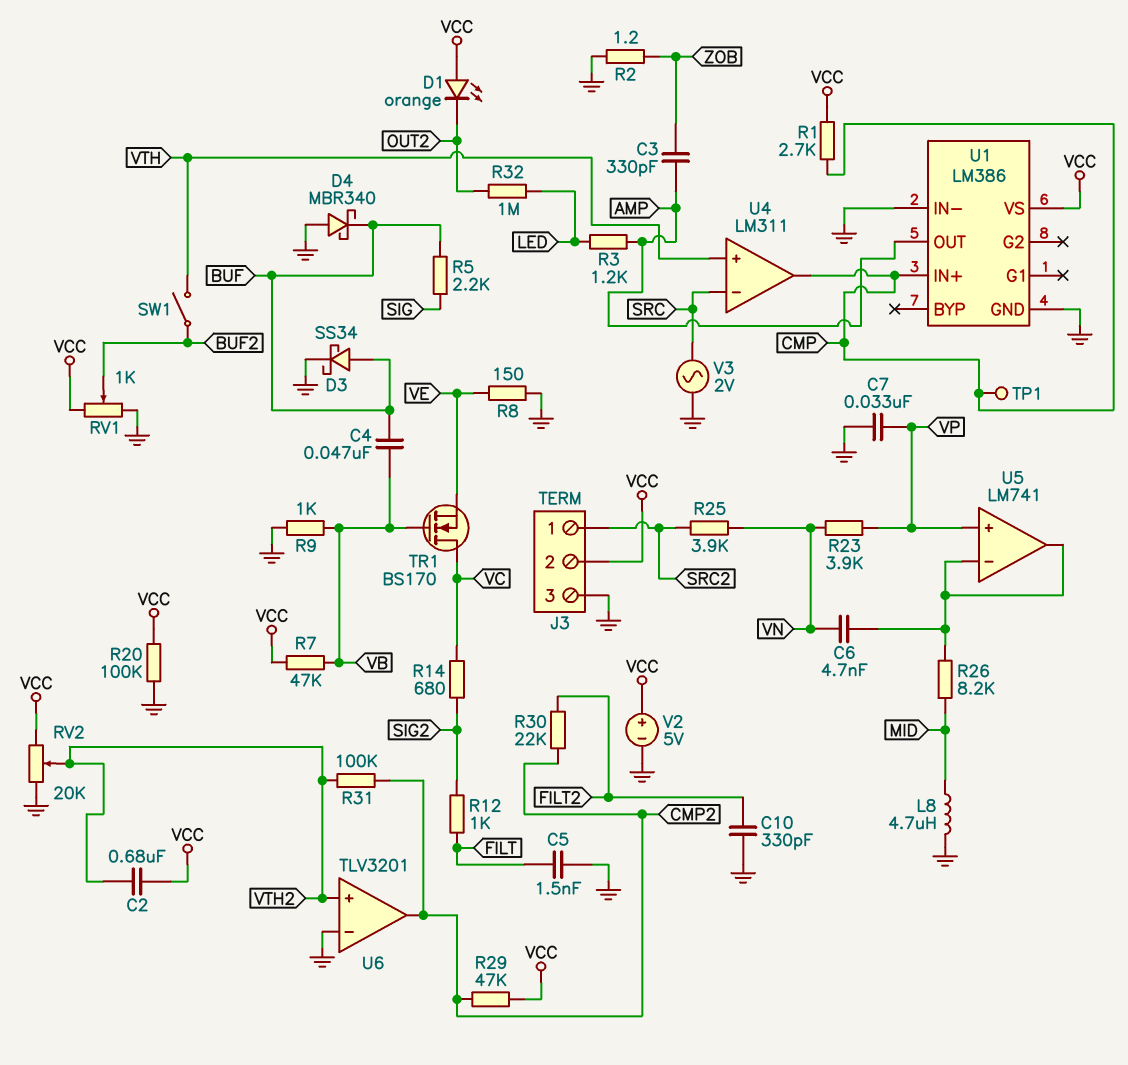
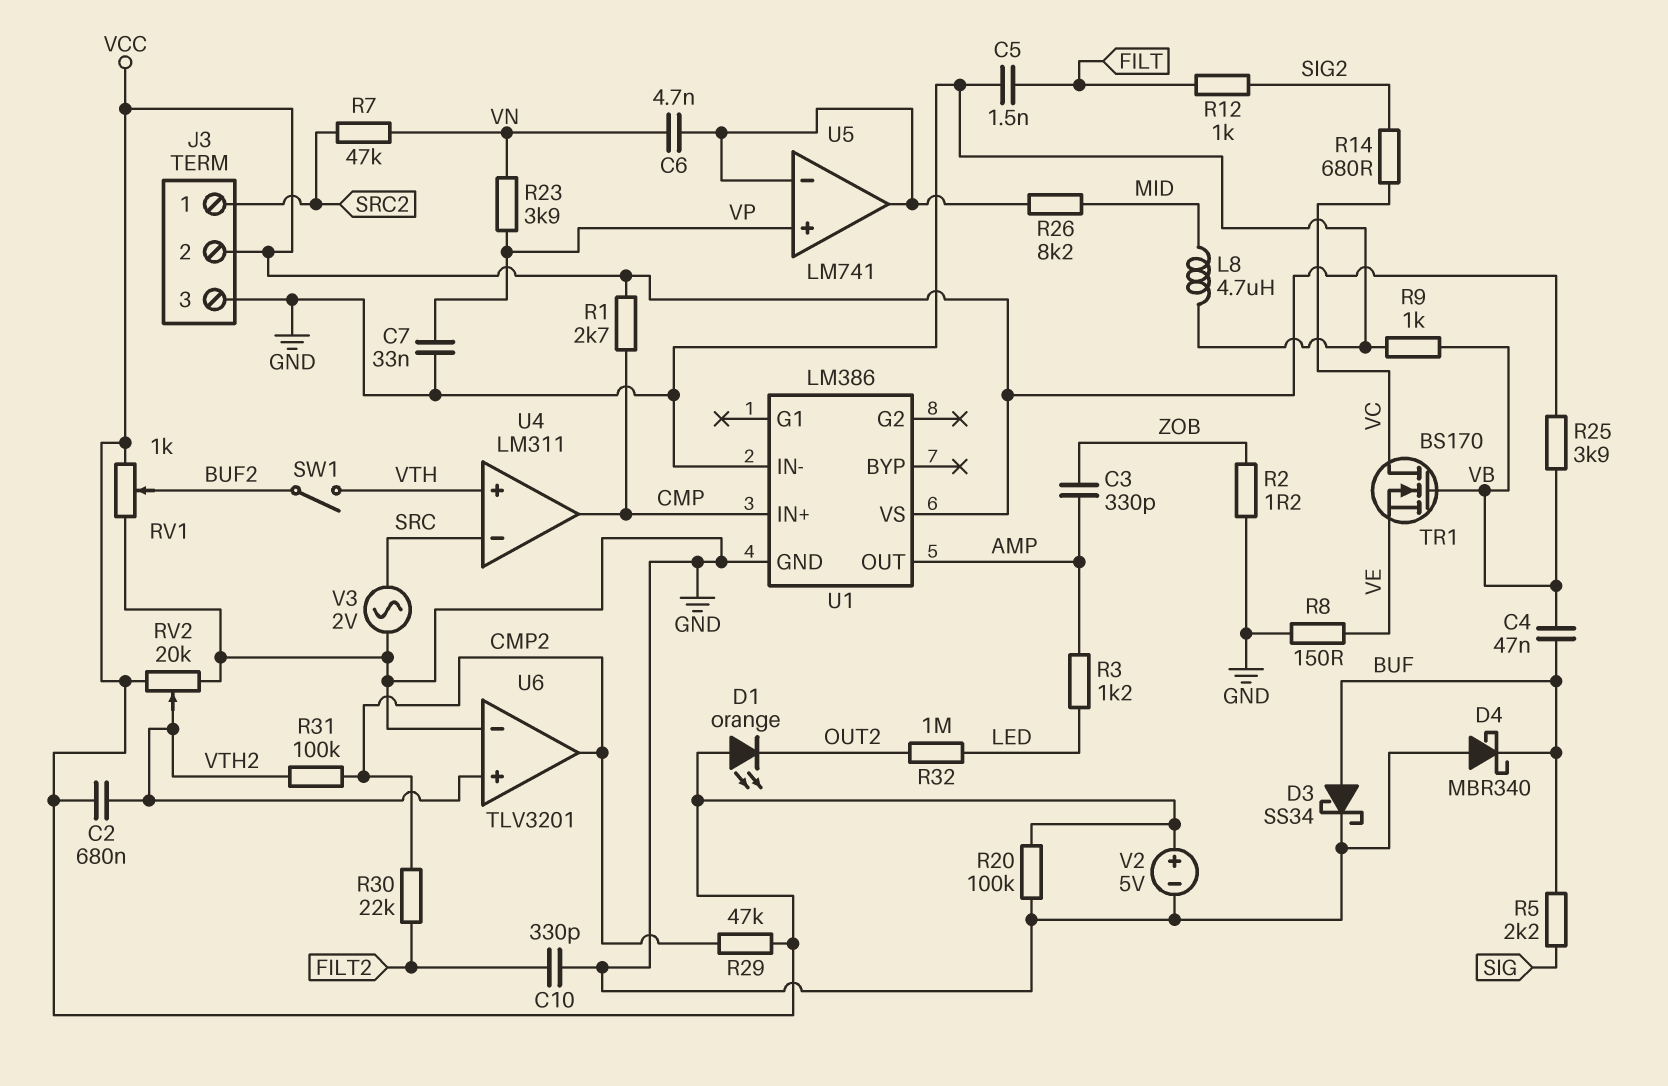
R7: 47k (VB, VCC) -> 47k (SRC2, VN)
R25: 3.9k (SRC2, VN) -> 3.9k (VB, VCC)
TP1: test point (CMP) -> none

